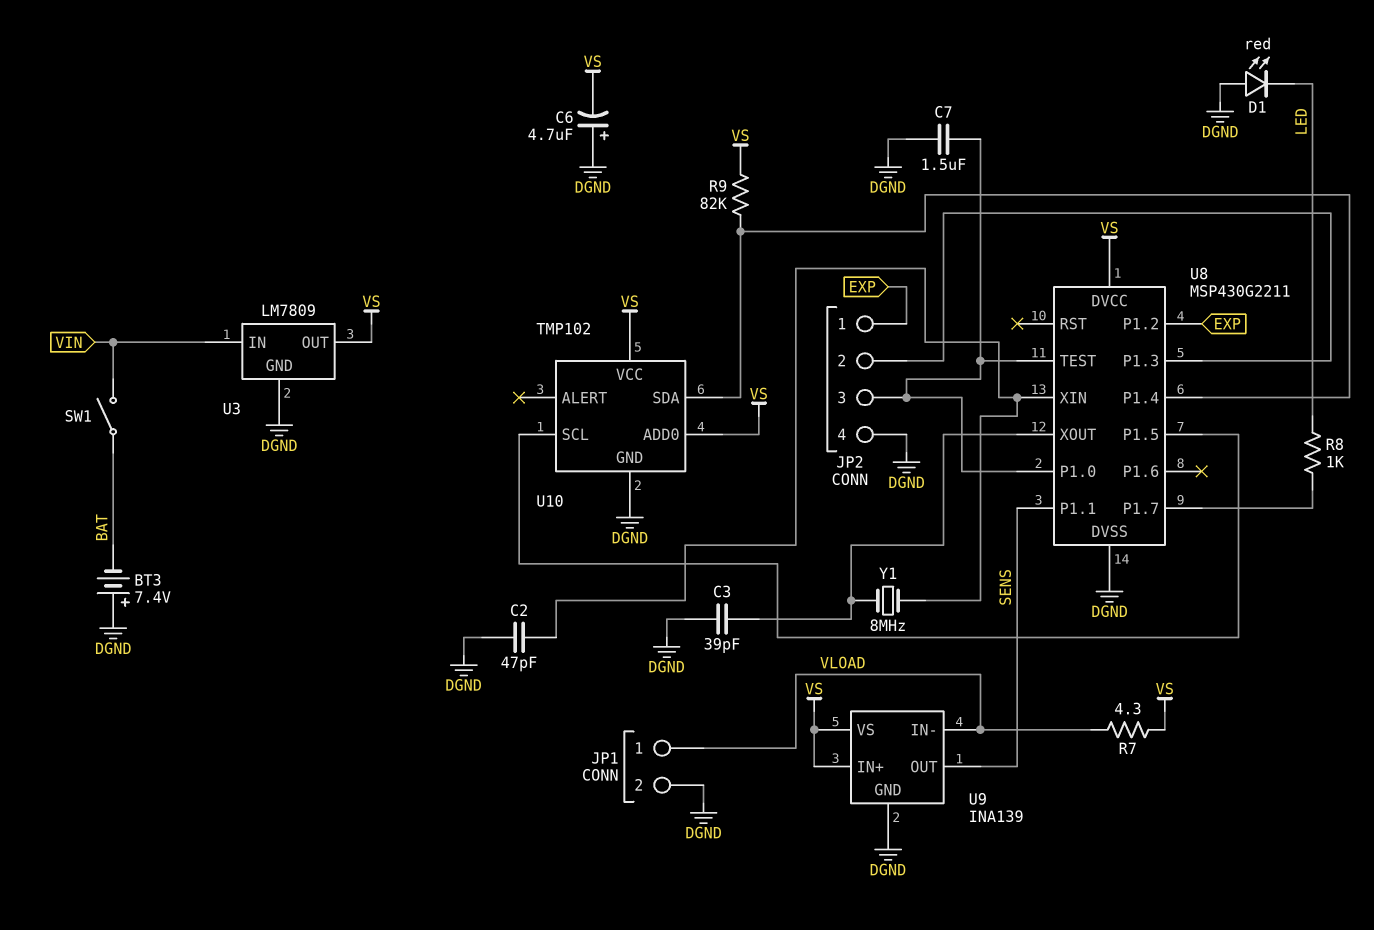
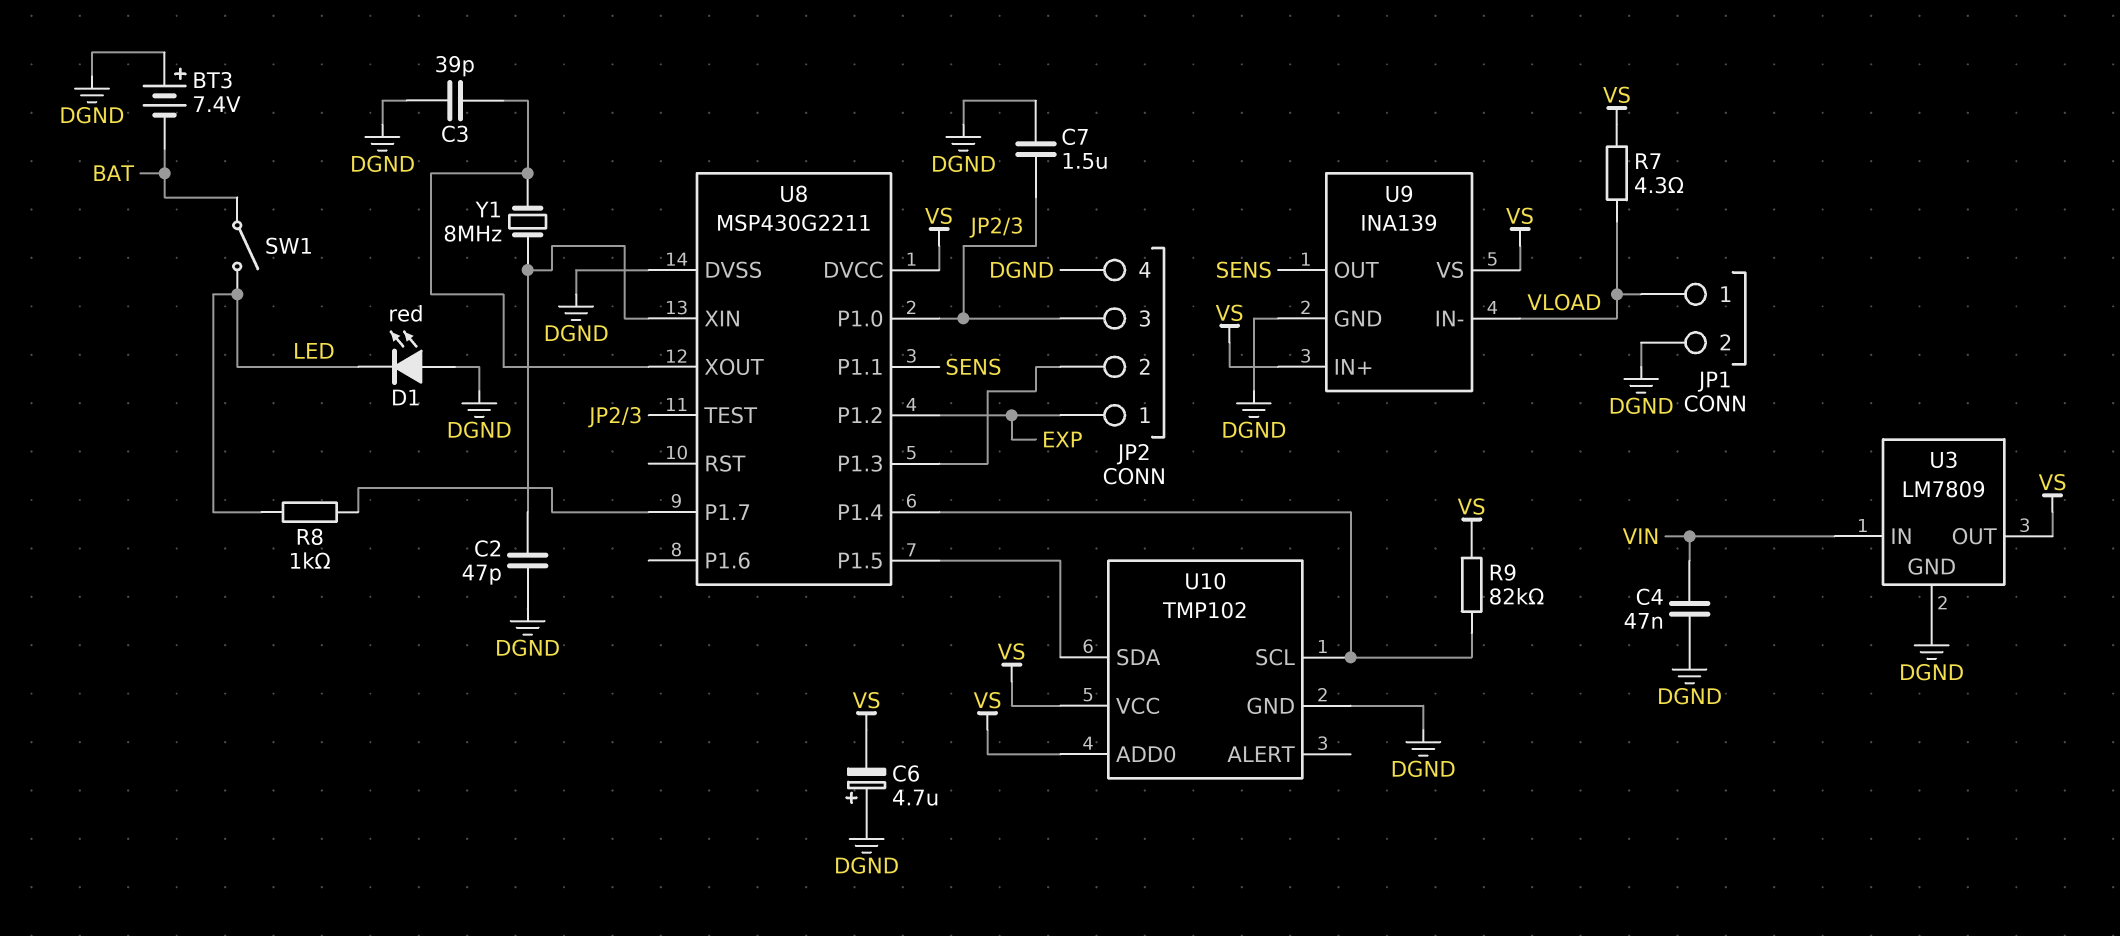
C4: none -> 47nF (DGND, VIN)
SW1: switch (BAT, VIN) -> switch (BAT, LED)
U10 pin SCL: U8/P1.5 -> U8/P1.4
U10 pin SDA: U8/P1.4 -> U8/P1.5

